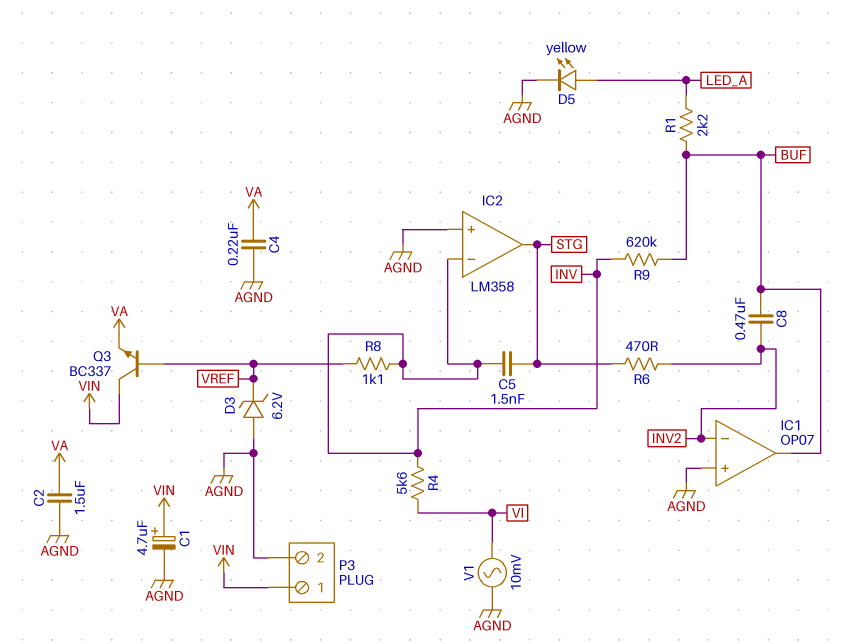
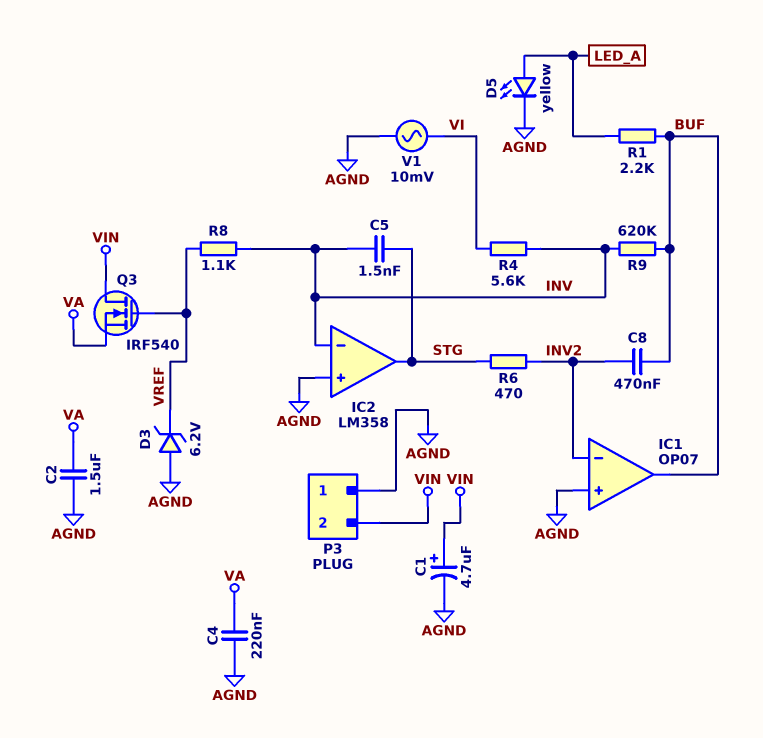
P3 pin 1: VIN -> AGND
P3 pin 2: AGND -> VIN
Q3: NPN BC337 (B VREF, C VIN, E VA) -> NMOS IRF540 (G VREF, D VIN, S VA)

